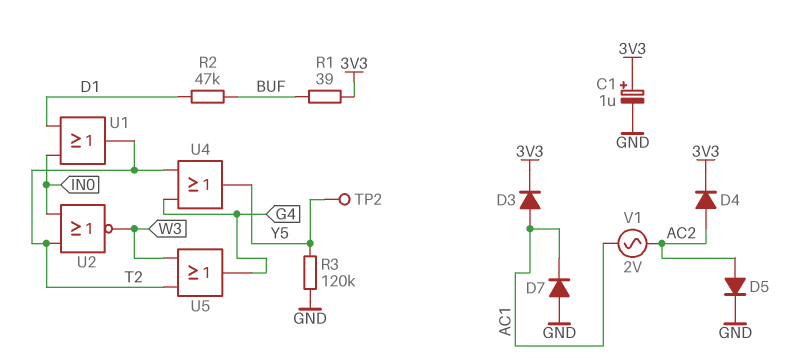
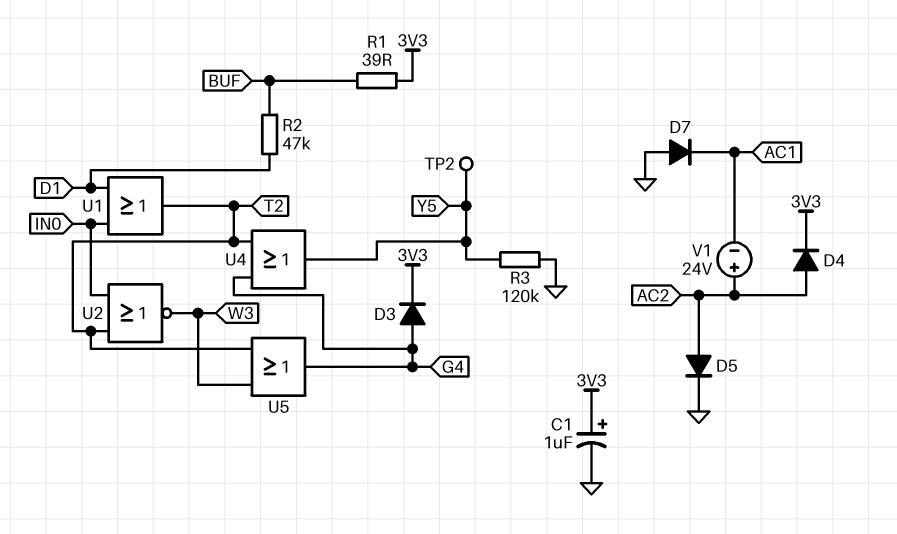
D3: diode (A AC1, K 3V3) -> diode (A G4, K 3V3)
V1: AC 2V (AC1, AC2) -> 24V (plus AC2, minus AC1)

